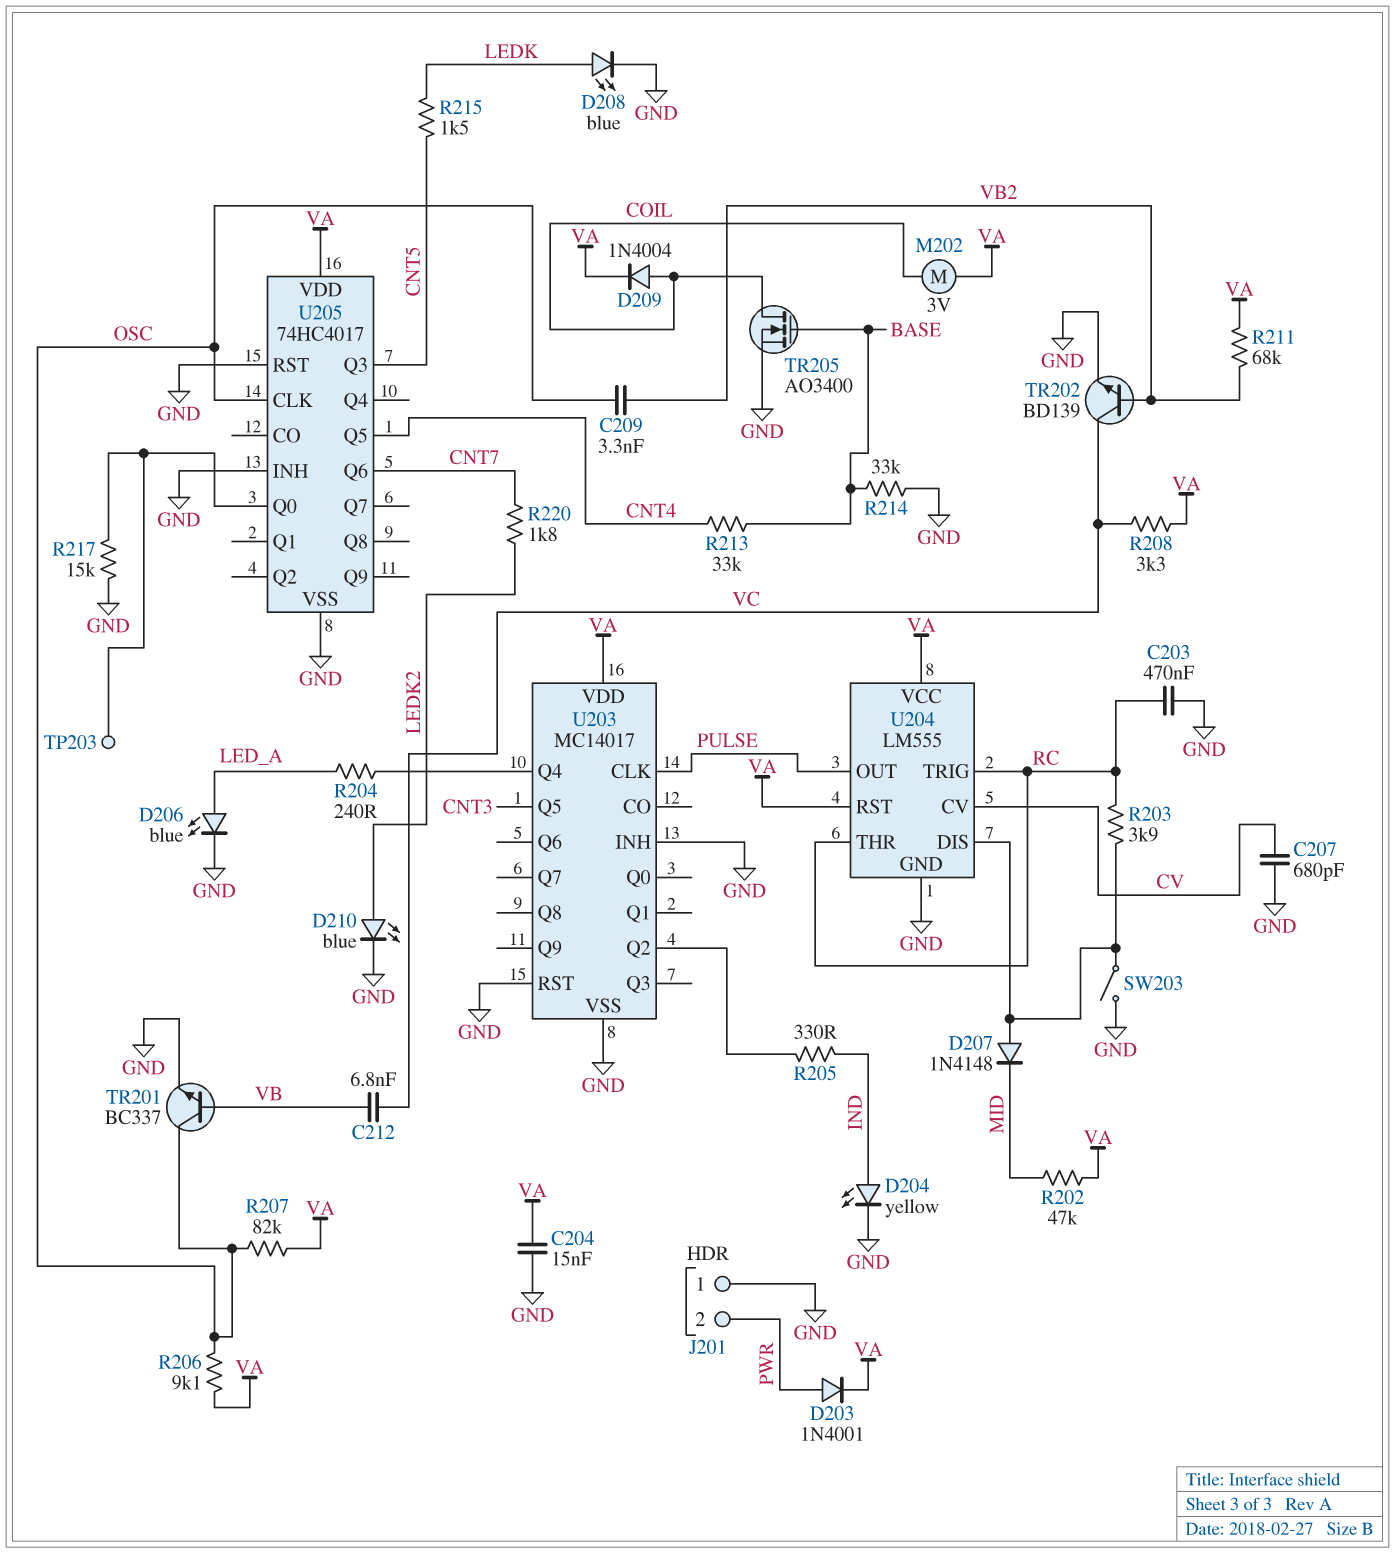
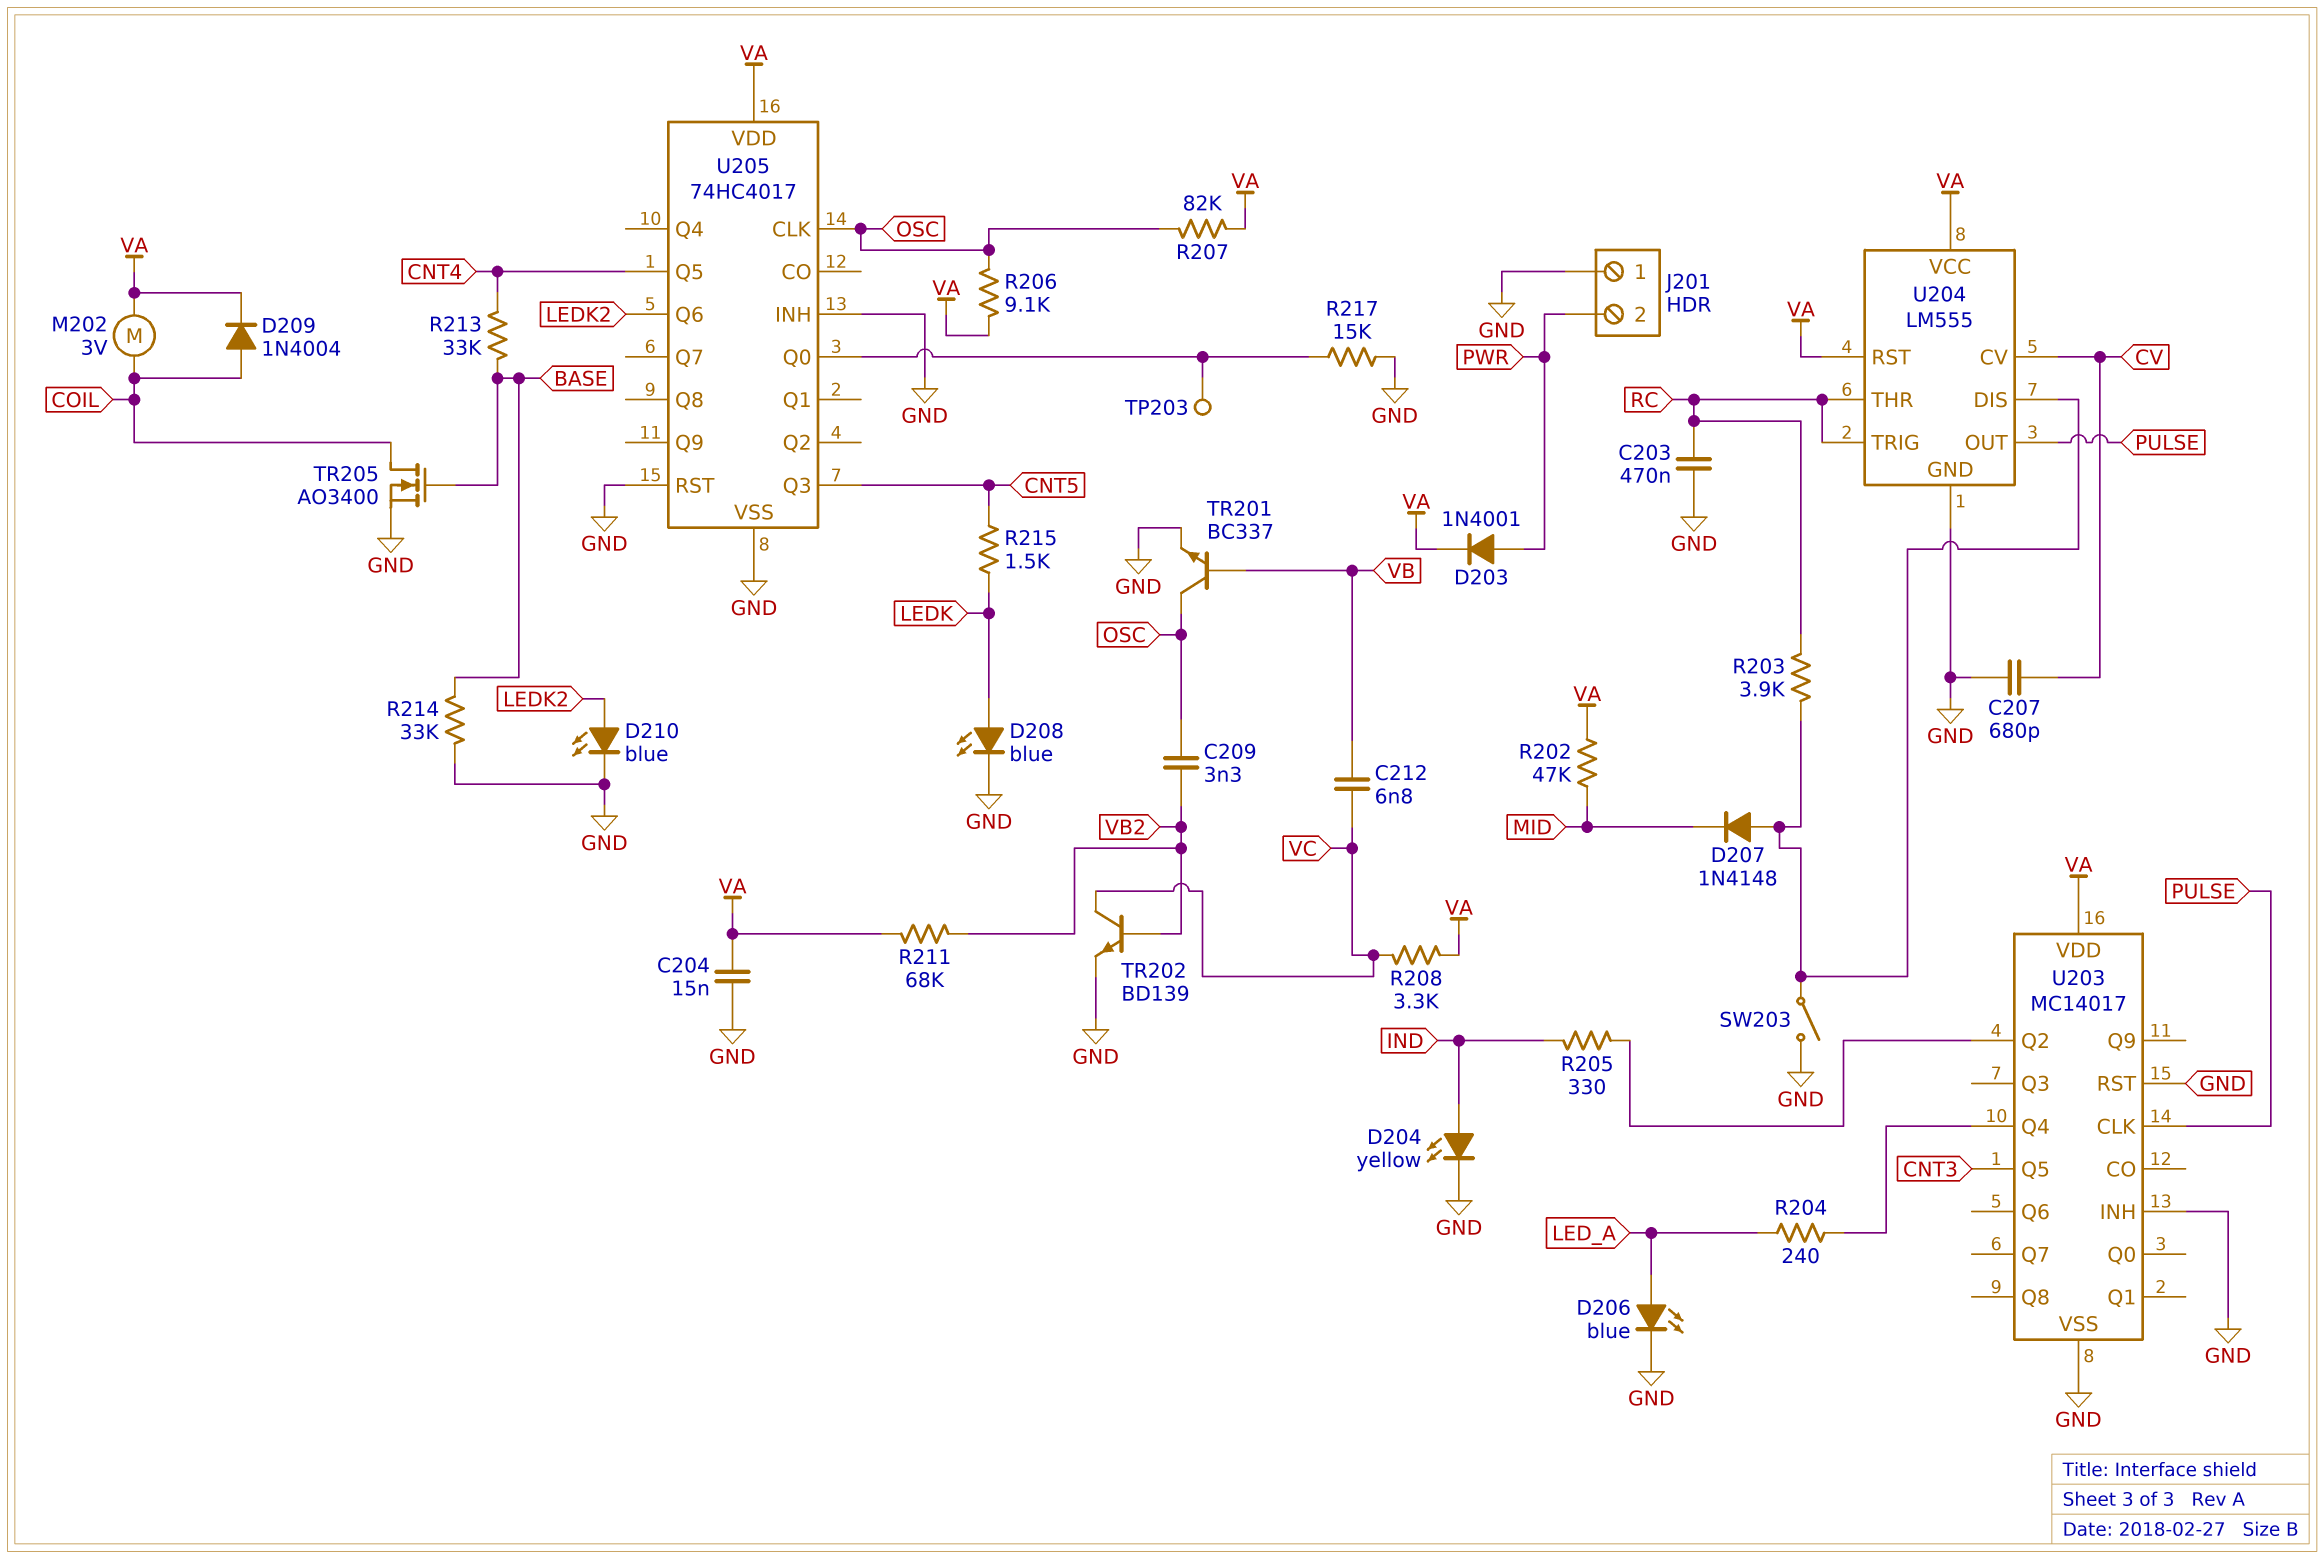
R220: 1.8k (CNT7, LEDK2) -> none
U205 pin Q6: CNT7 -> LEDK2

